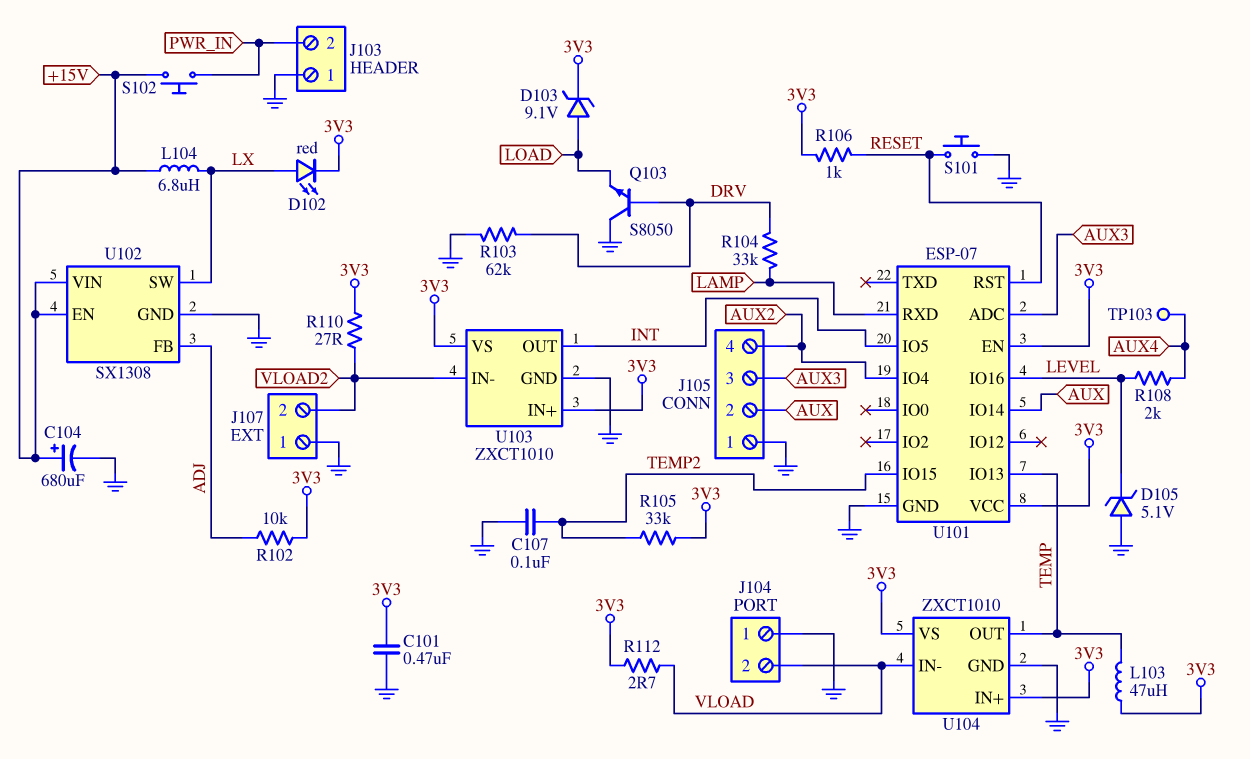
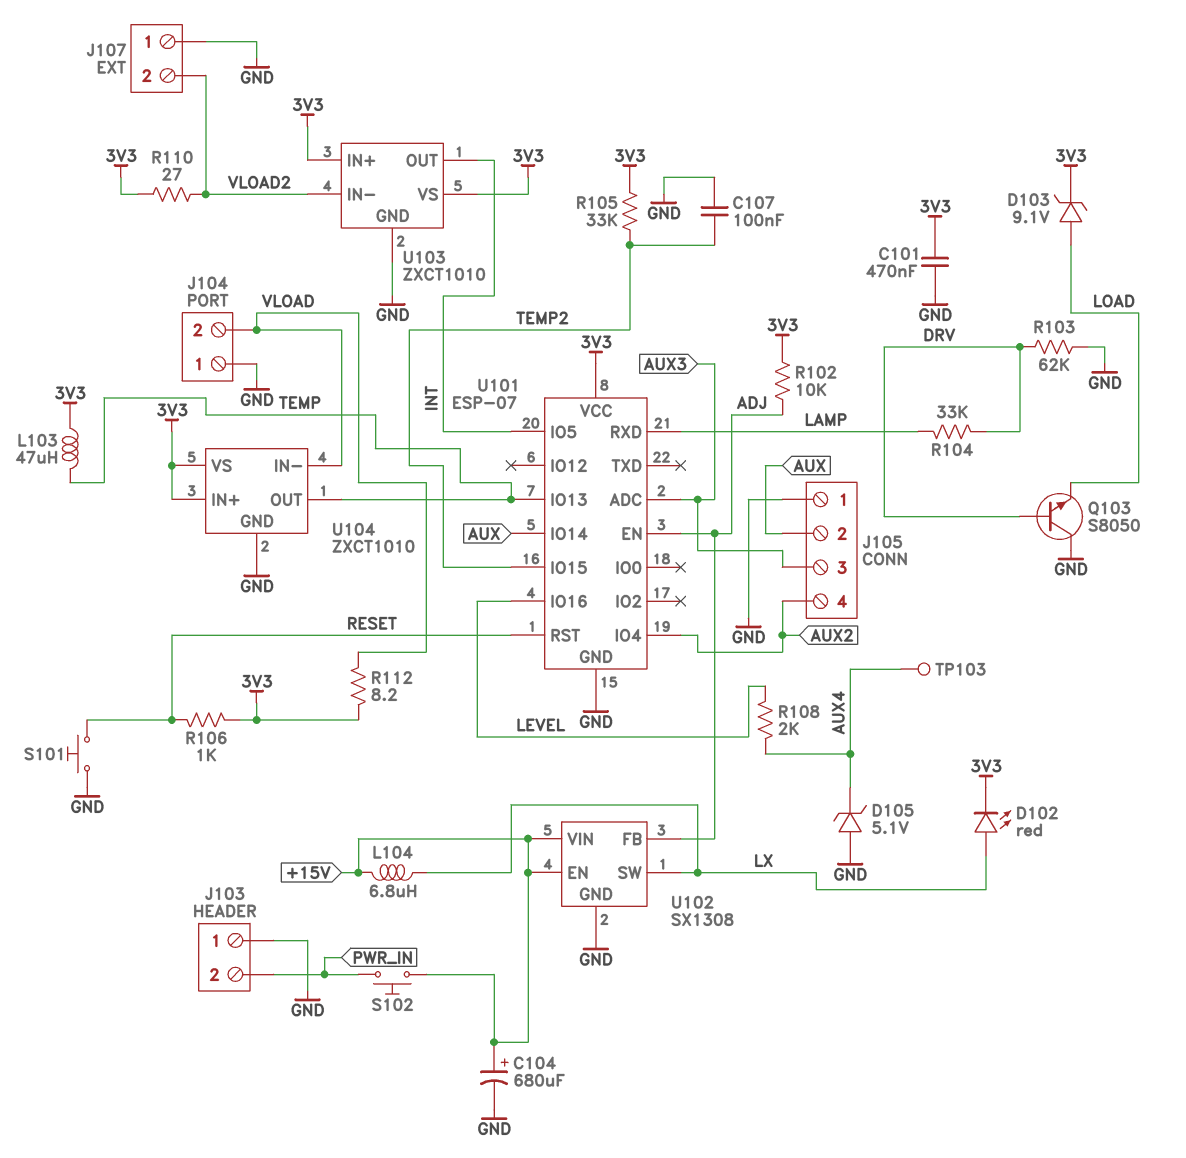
D105: zener 5.1V (A GND, K LEVEL) -> zener 5.1V (A GND, K AUX4)
R112: 2.7 (3V3, VLOAD) -> 8.2 (3V3, VLOAD)
U101 pin EN: 3V3 -> ADJ

